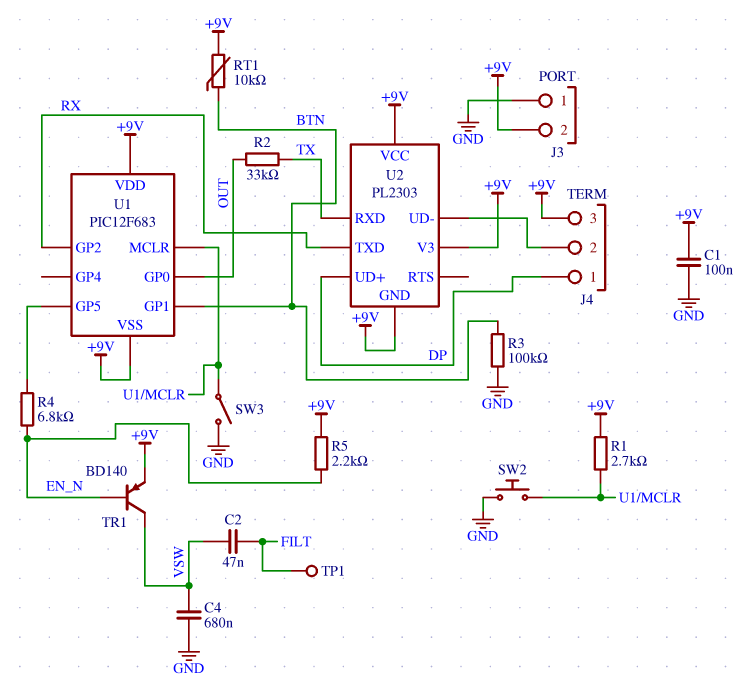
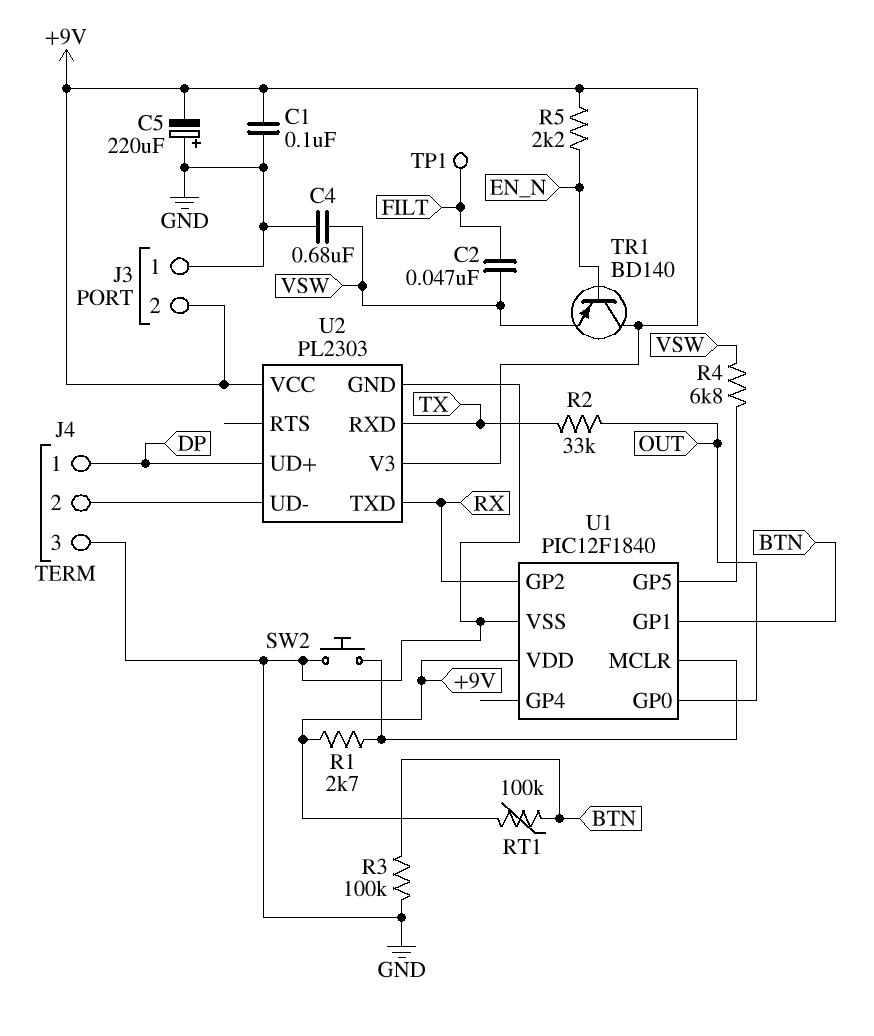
C5: none -> 220uF (plus GND, minus +9V)
J4 pin 3: +9V -> GND
R4: 6.8k (EN_N, U1/GP5) -> 6.8k (U1/GP5, VSW)
RT1: 10k (+9V, BTN) -> 100k (+9V, BTN)
SW3: switch (GND, U1/MCLR) -> none
TR1: PNP BD140 (B EN_N, C VSW, E +9V) -> PNP BD140 (B EN_N, C +9V, E VSW)
U1: PIC12F683 -> PIC12F1840
U1 pin VSS: +9V -> GND
U2 pin GND: +9V -> GND

